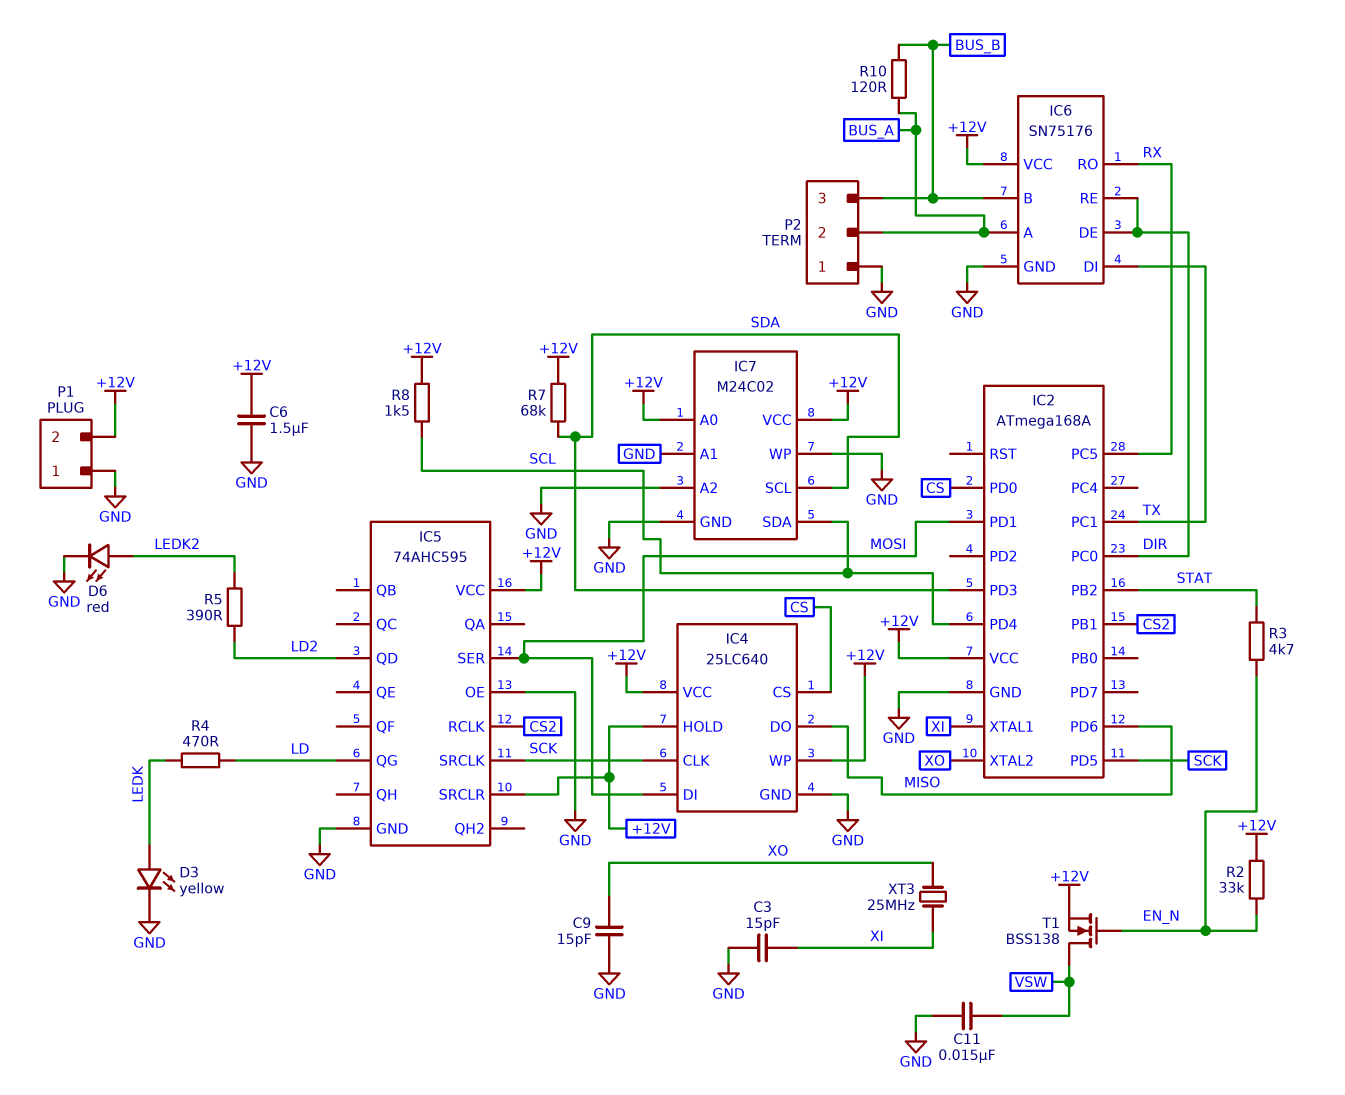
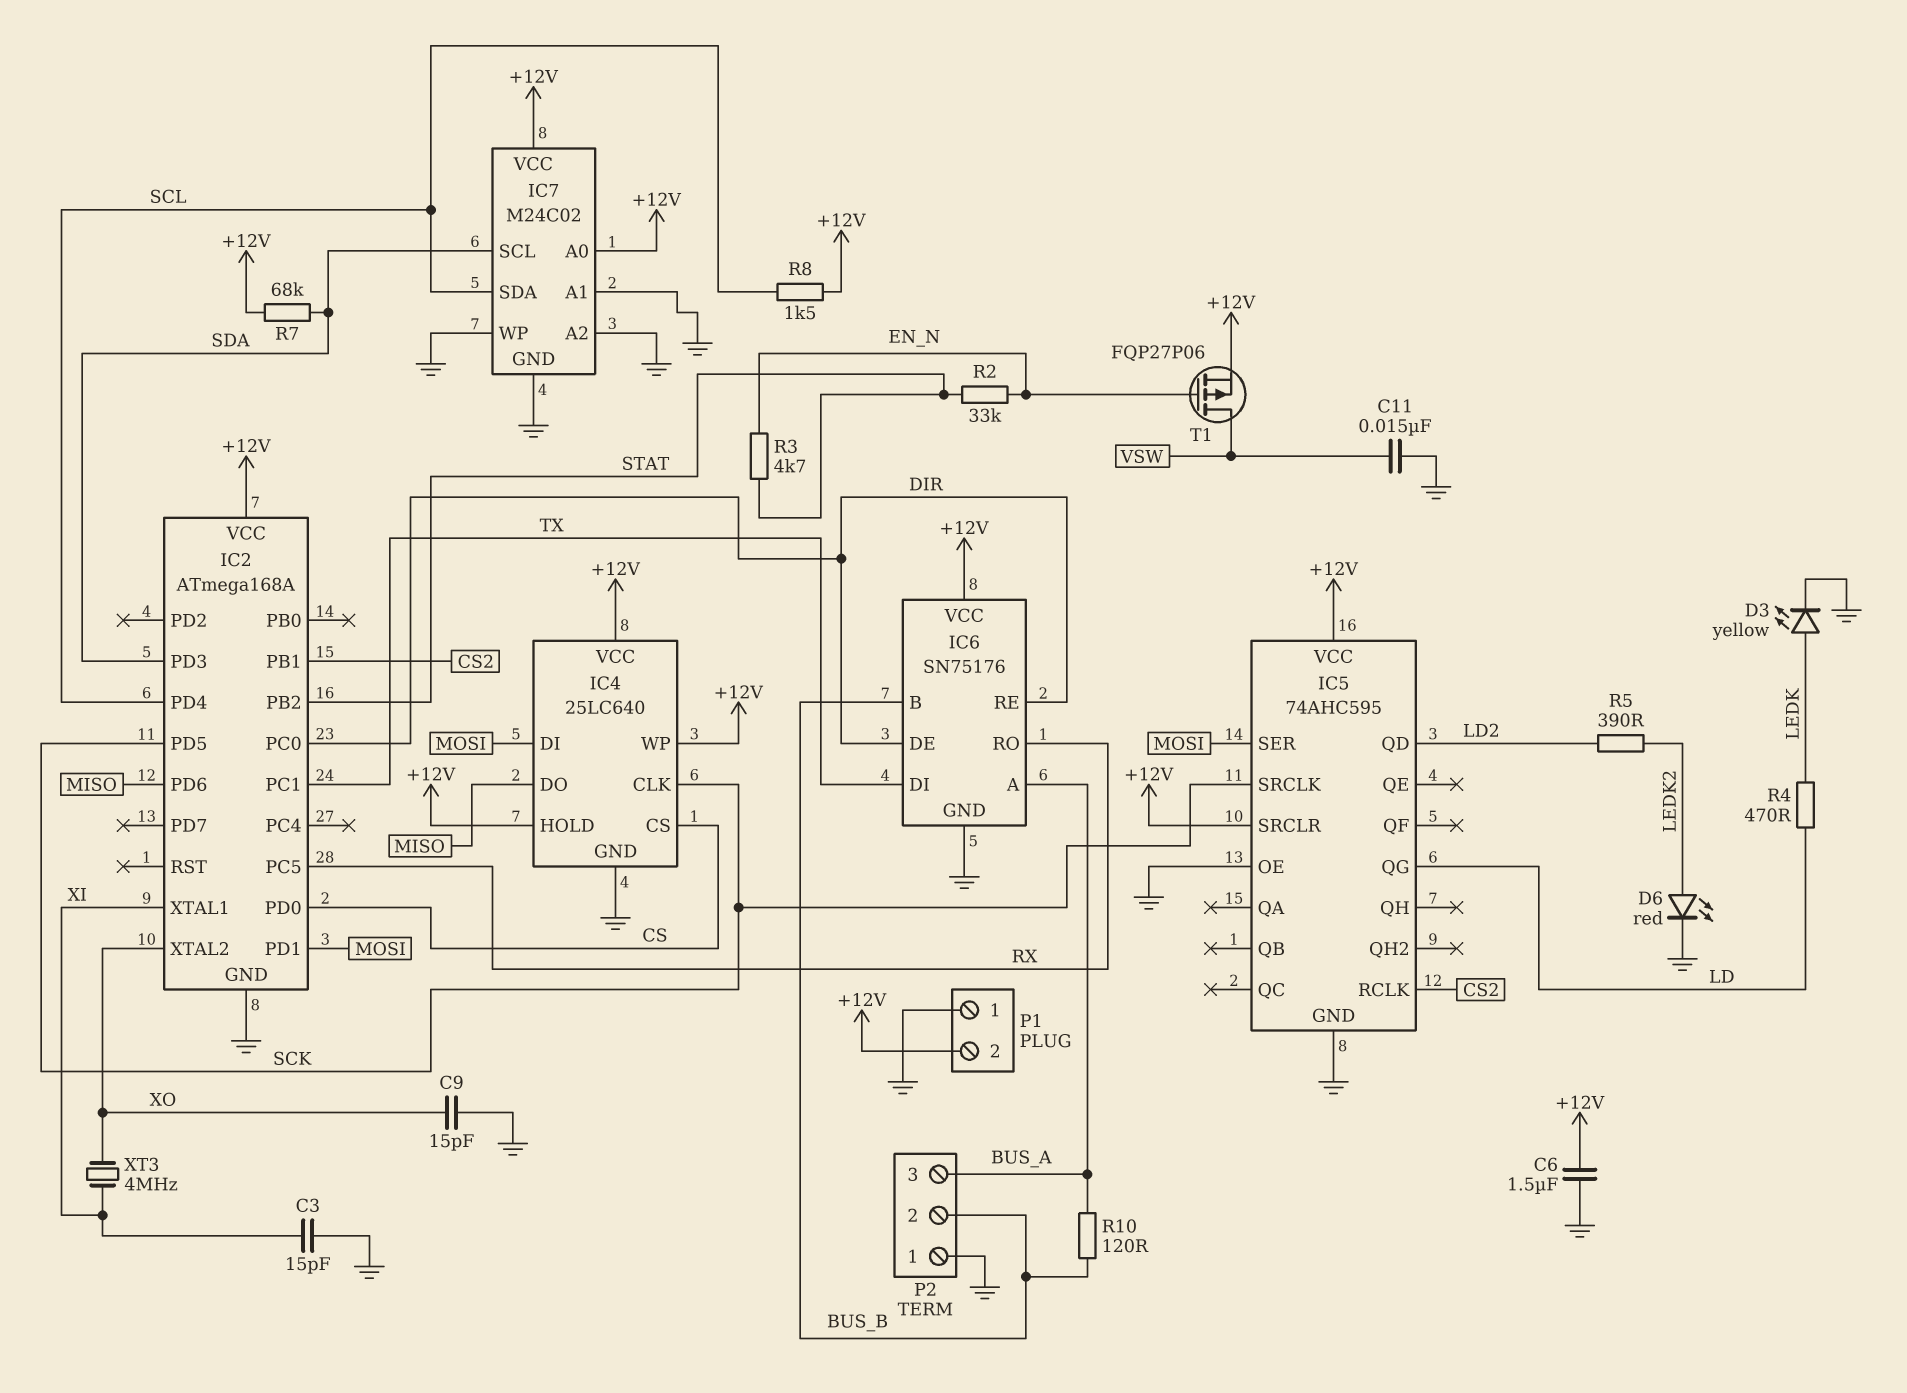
P2 pin 2: BUS_A -> BUS_B
P2 pin 3: BUS_B -> BUS_A
R2: 33k (+12V, EN_N) -> 33k (EN_N, STAT)
T1: NMOS BSS138 (G EN_N, D VSW, S +12V) -> PMOS FQP27P06 (G EN_N, D VSW, S +12V)
XT3: 25MHz (XI, XO) -> 4MHz (XI, XO)

